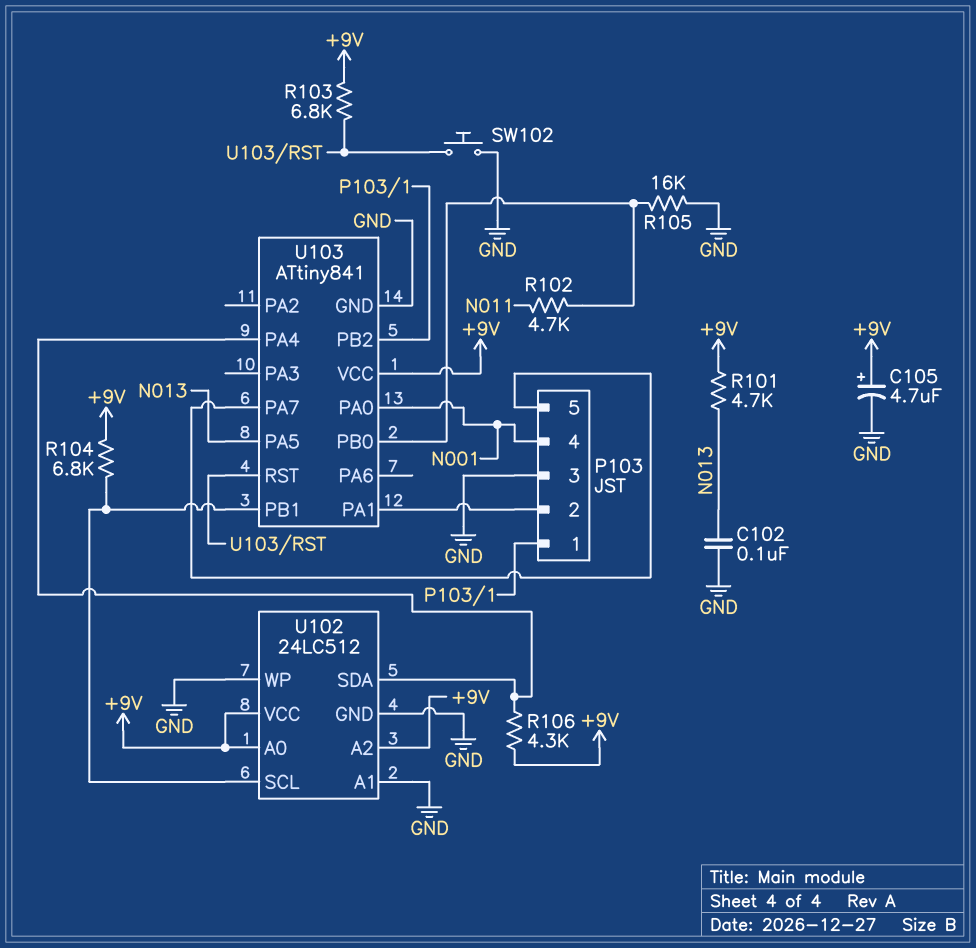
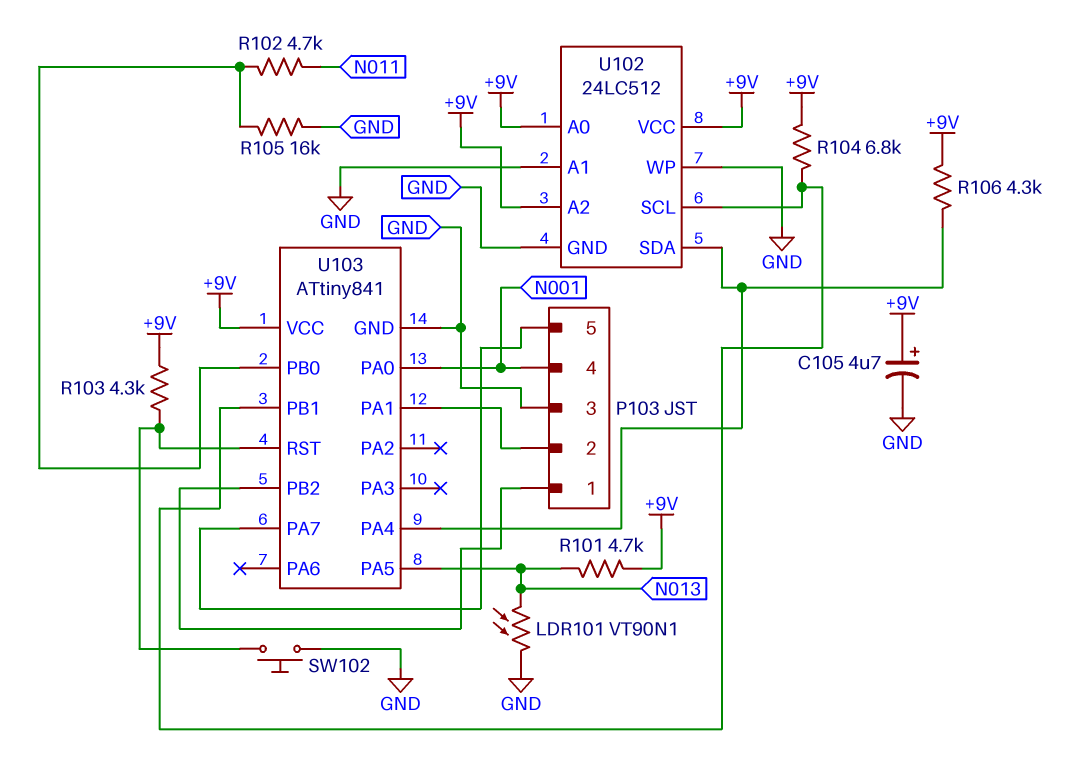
C102: 100nF (GND, N013) -> none
LDR101: none -> VT90N1 (GND, N013)
R103: 6.8k (+9V, U103/RST) -> 4.3k (+9V, U103/RST)

